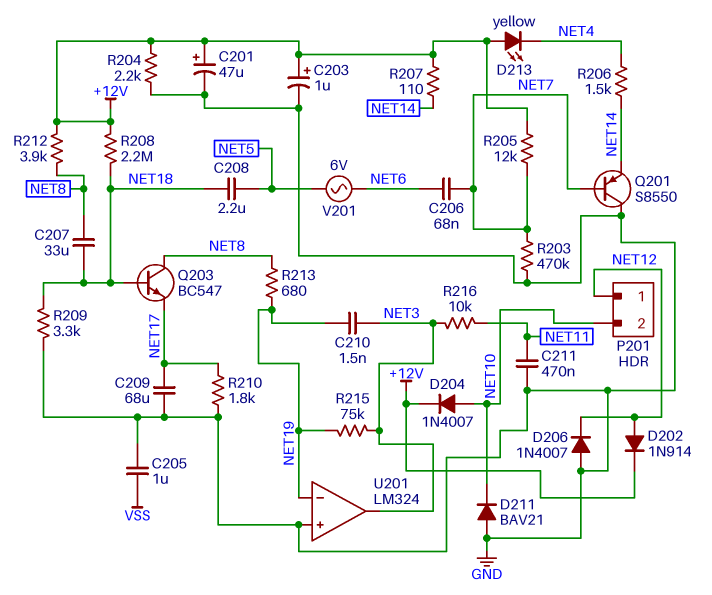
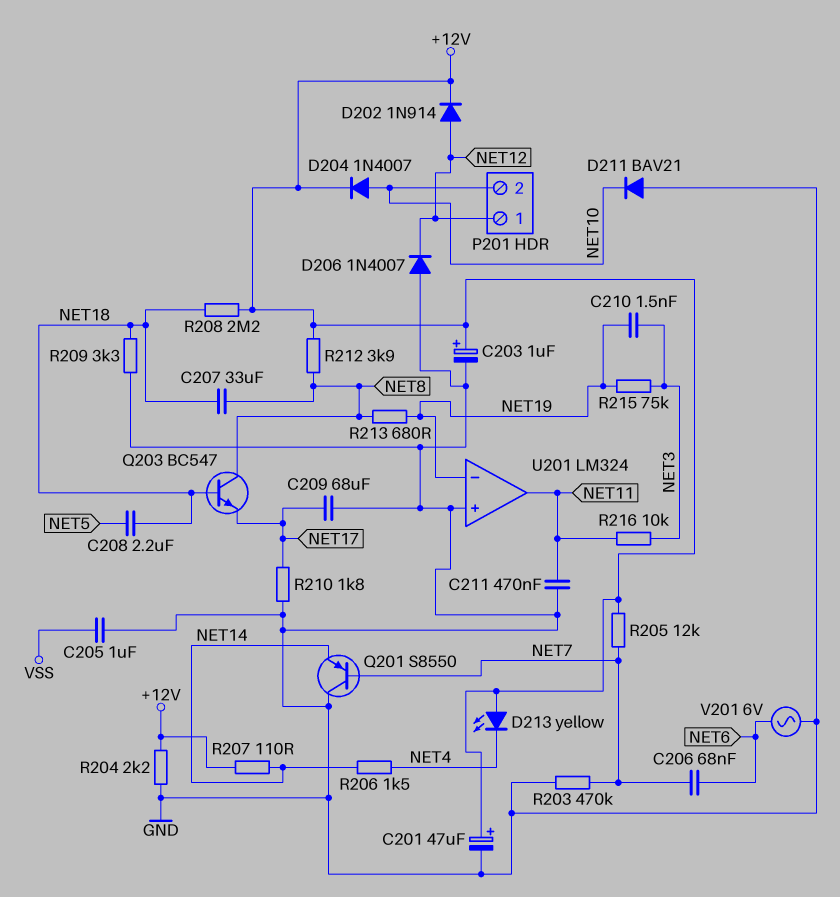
U201 pin out: NET3 -> NET11
V201: AC 6V (NET5, NET6) -> AC 6V (GND, NET6)

